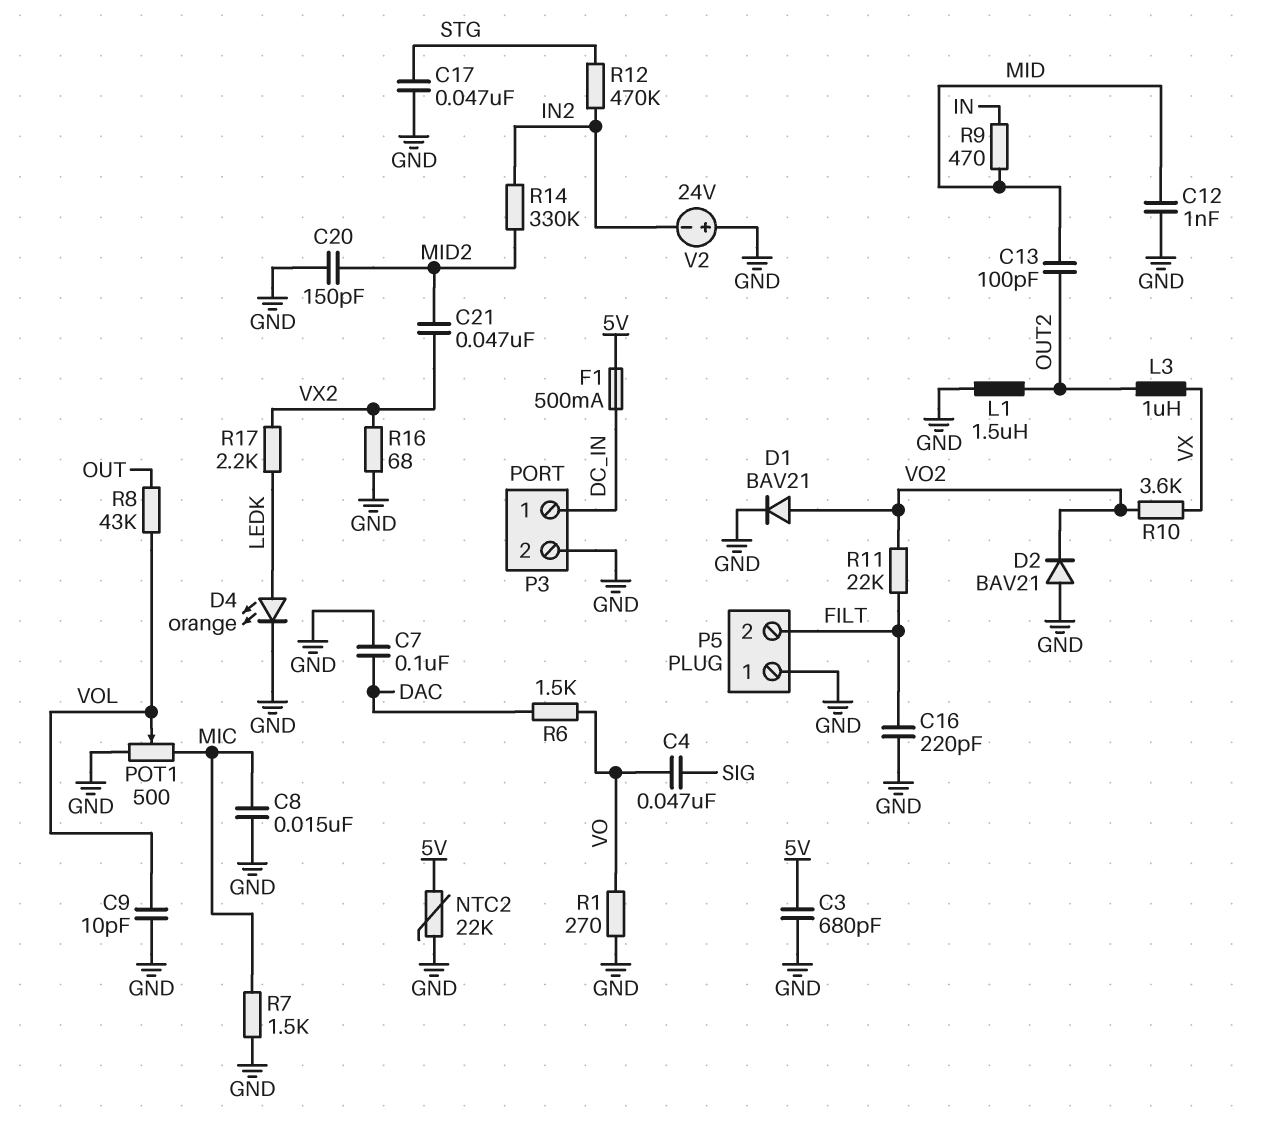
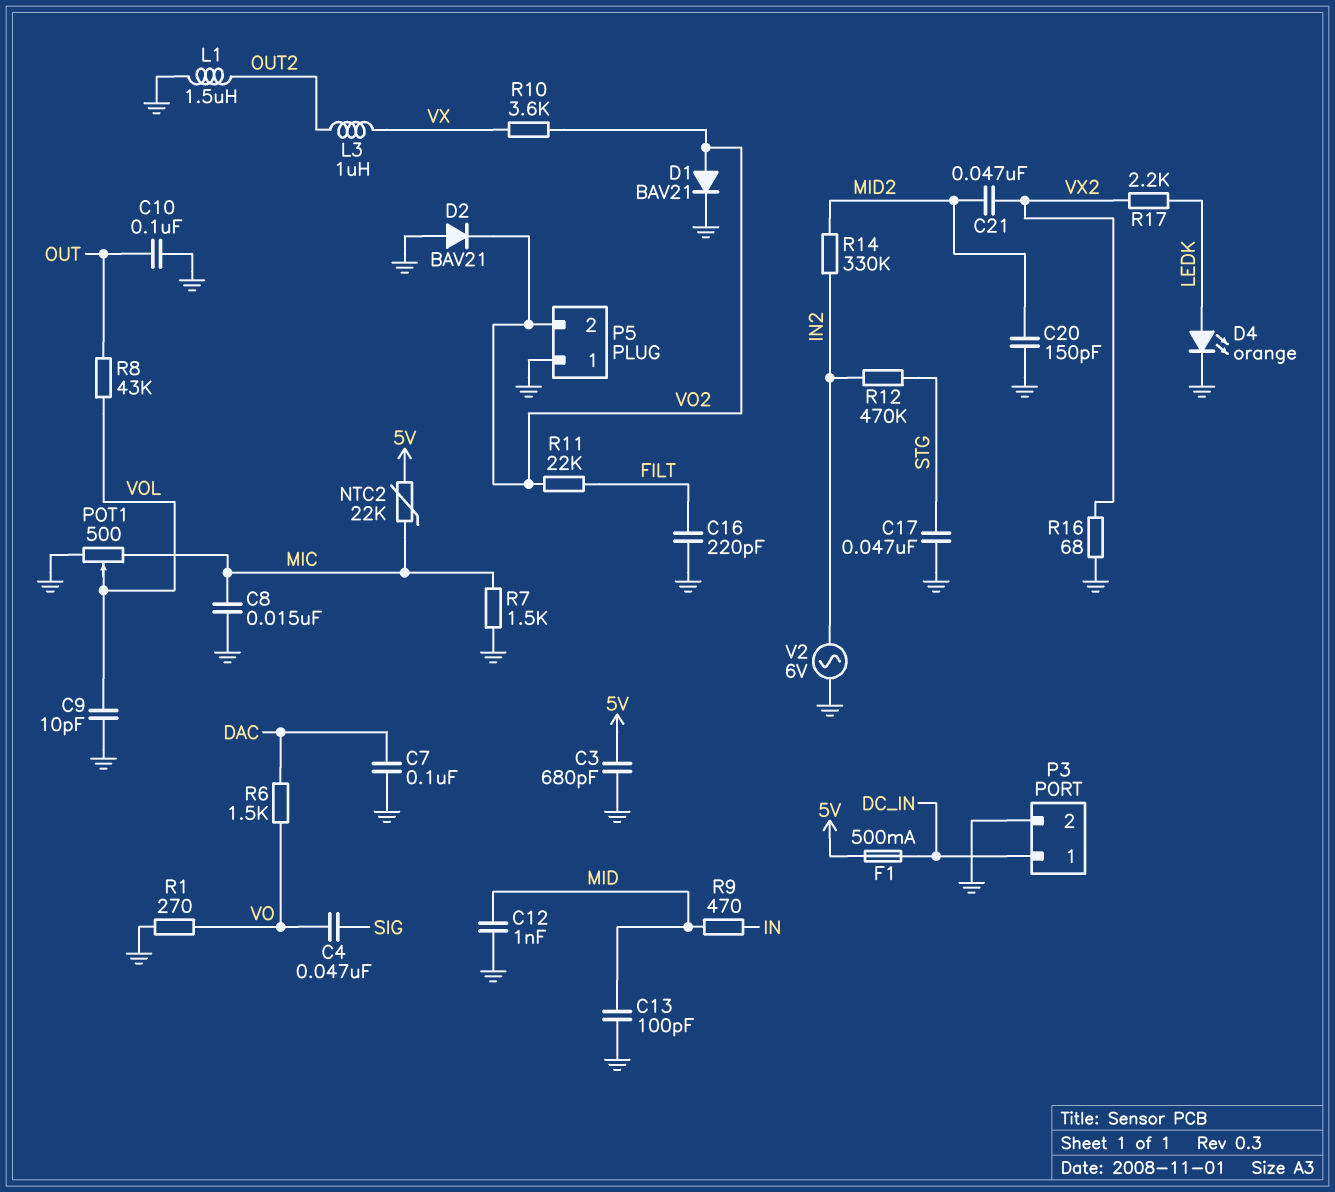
C10: none -> 100nF (GND, OUT)
C13: 100pF (MID, OUT2) -> 100pF (GND, MID)
NTC2: 22k (5V, GND) -> 22k (5V, MIC)
P5 pin 2: FILT -> VO2
V2: 24V (plus GND, minus IN2) -> AC 6V (GND, IN2)

